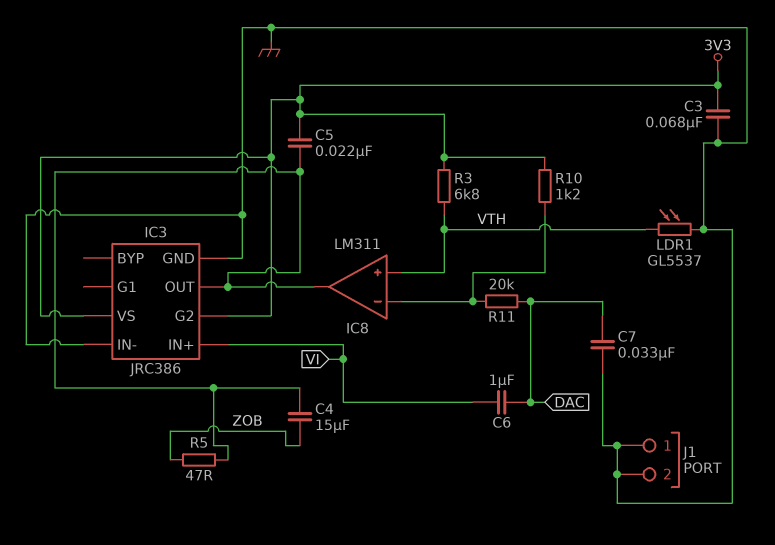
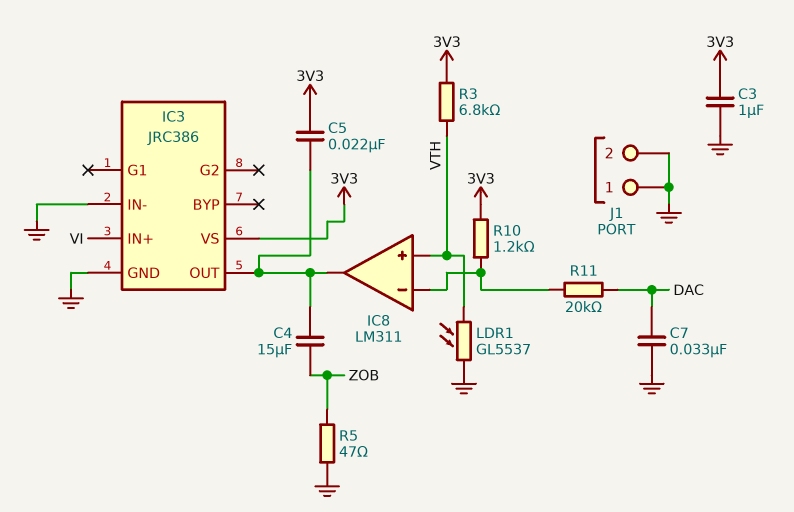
C3: 68nF (3V3, GND) -> 1uF (3V3, GND)
C6: 1uF (DAC, VI) -> none
IC3 pin G2: 3V3 -> none
R5: 47 (IC3/OUT, ZOB) -> 47 (GND, ZOB)

